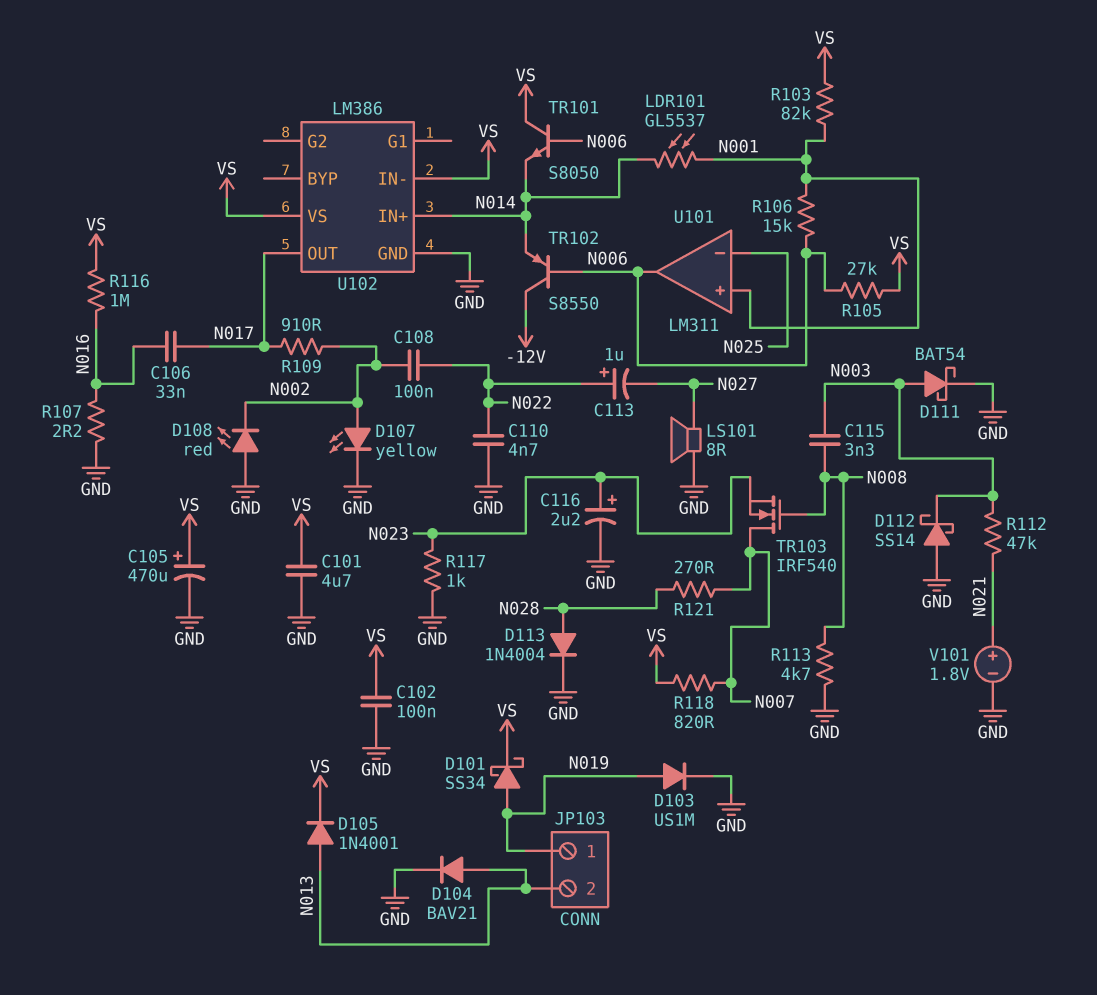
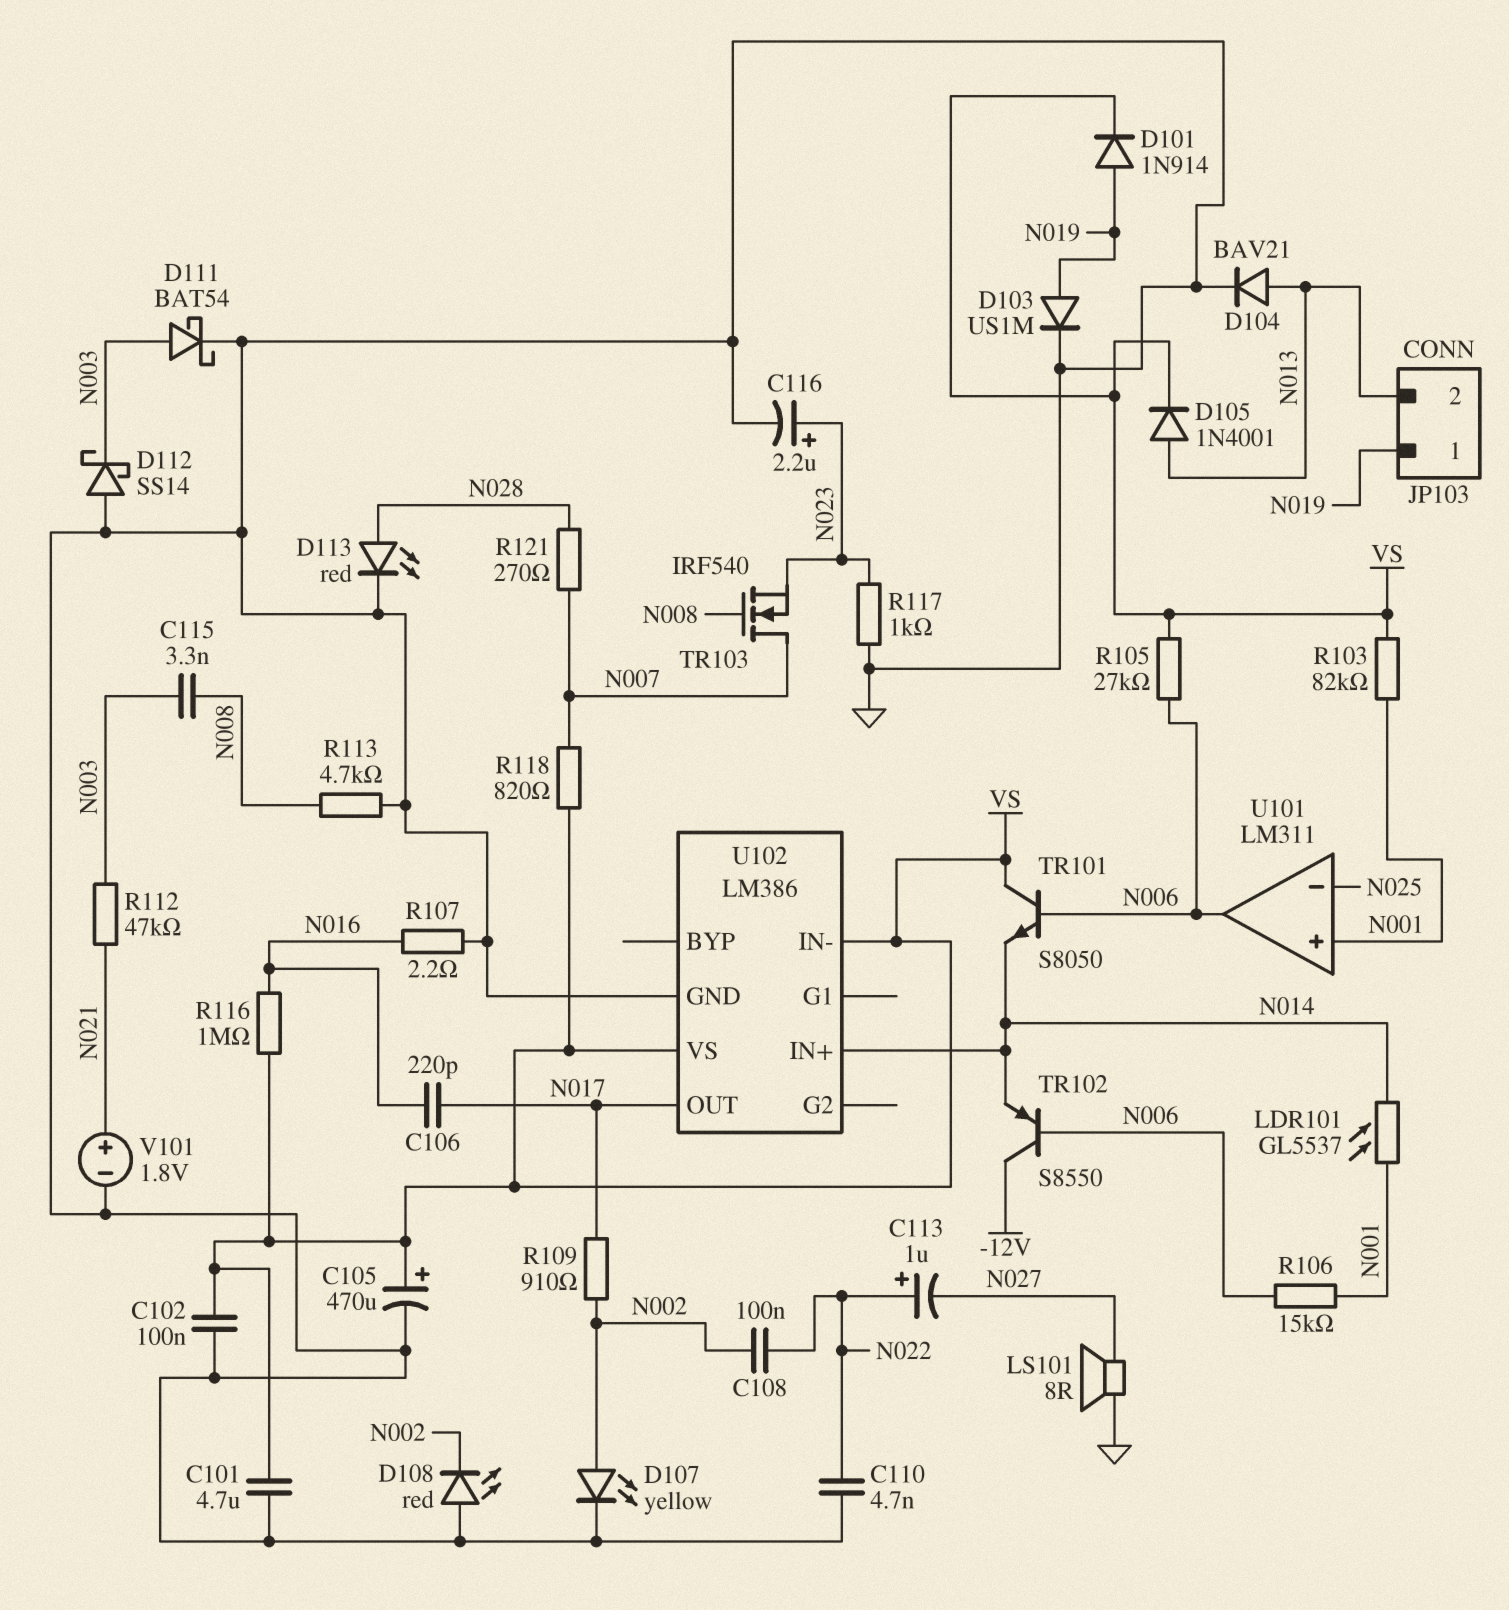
C106: 33nF (N016, N017) -> 220pF (N016, N017)
D101: schottky SS34 (A N019, K VS) -> diode 1N914 (A N019, K VS)
D113: diode 1N4004 (A N028, K GND) -> LED red (A N028, K GND)

